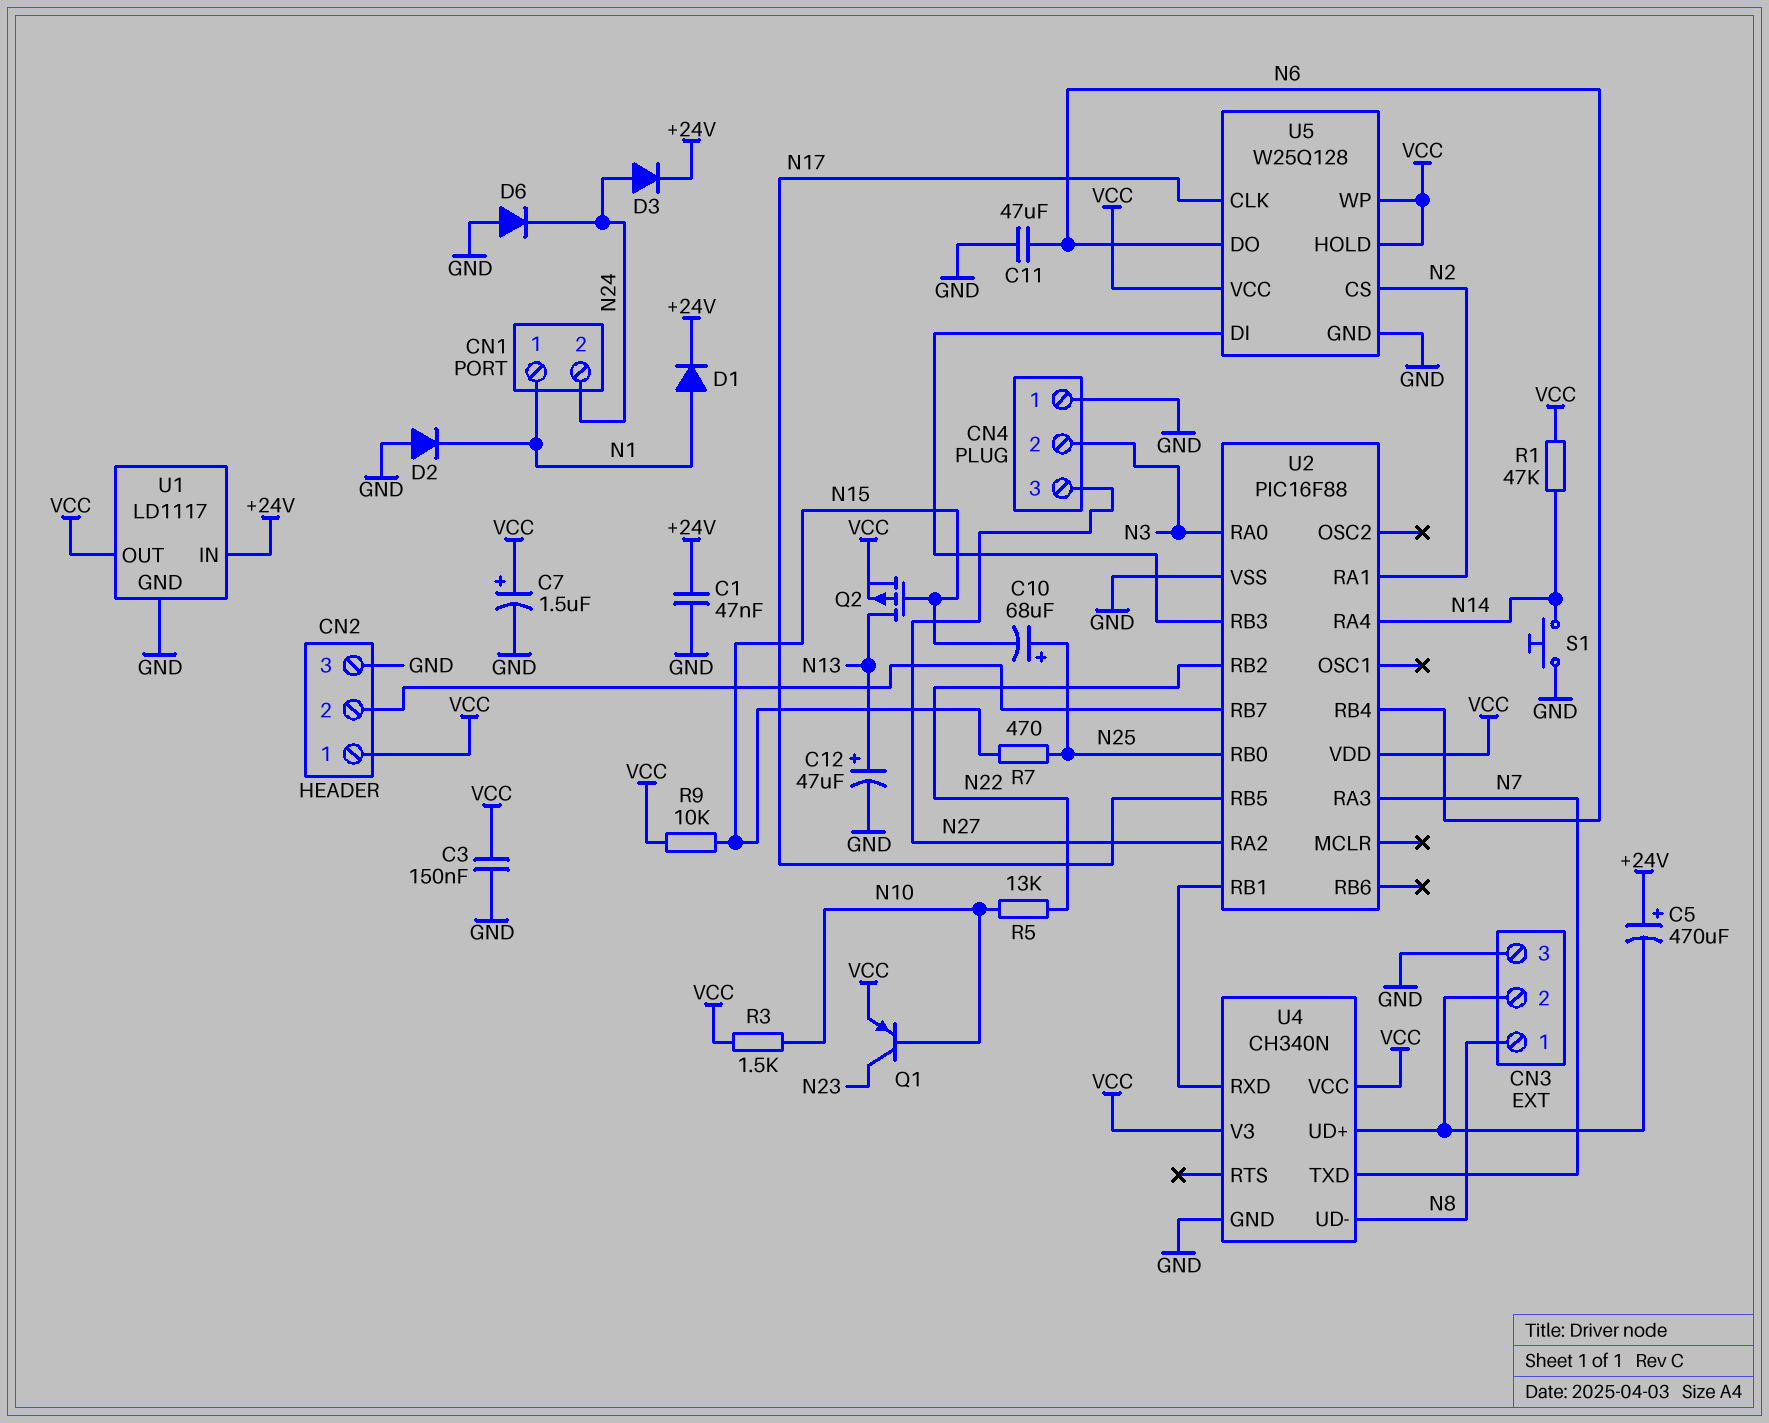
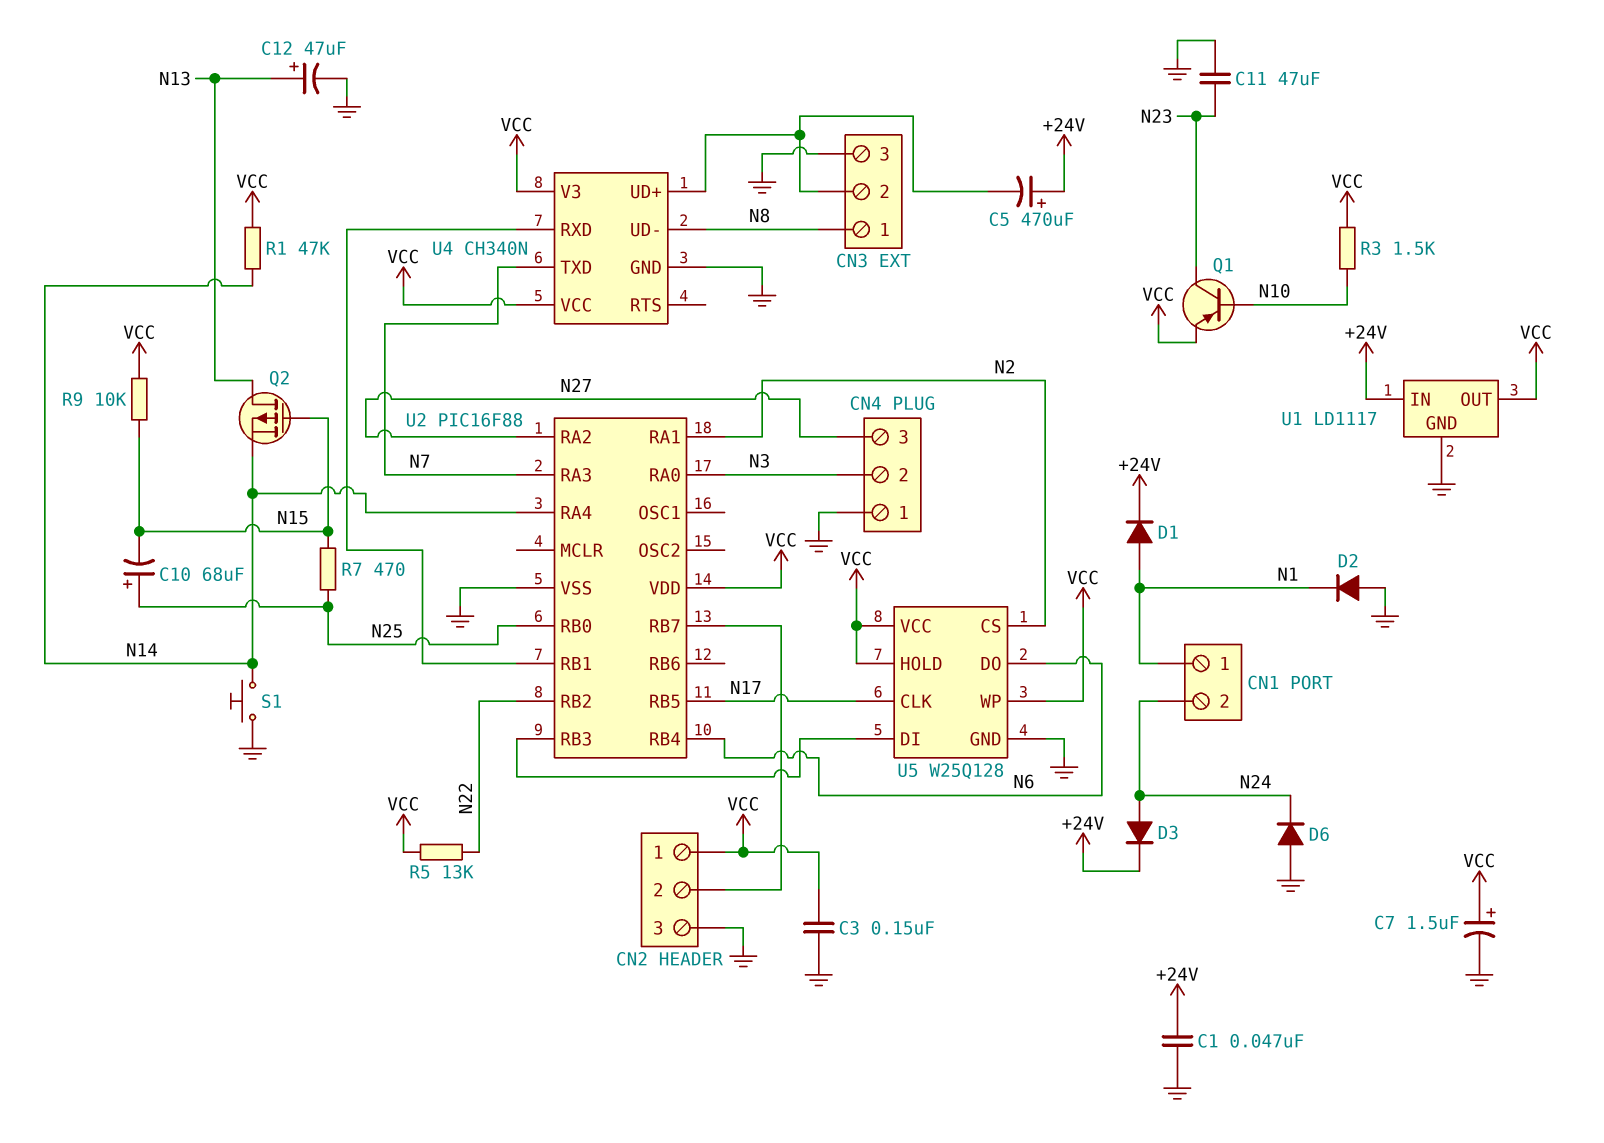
C11: 47uF (GND, N6) -> 47uF (GND, N23)
Q2: PMOS (G N15, D N13, S VCC) -> PMOS (G N15, D N13, S N14)
R5: 13k (N10, N22) -> 13k (N22, VCC)

